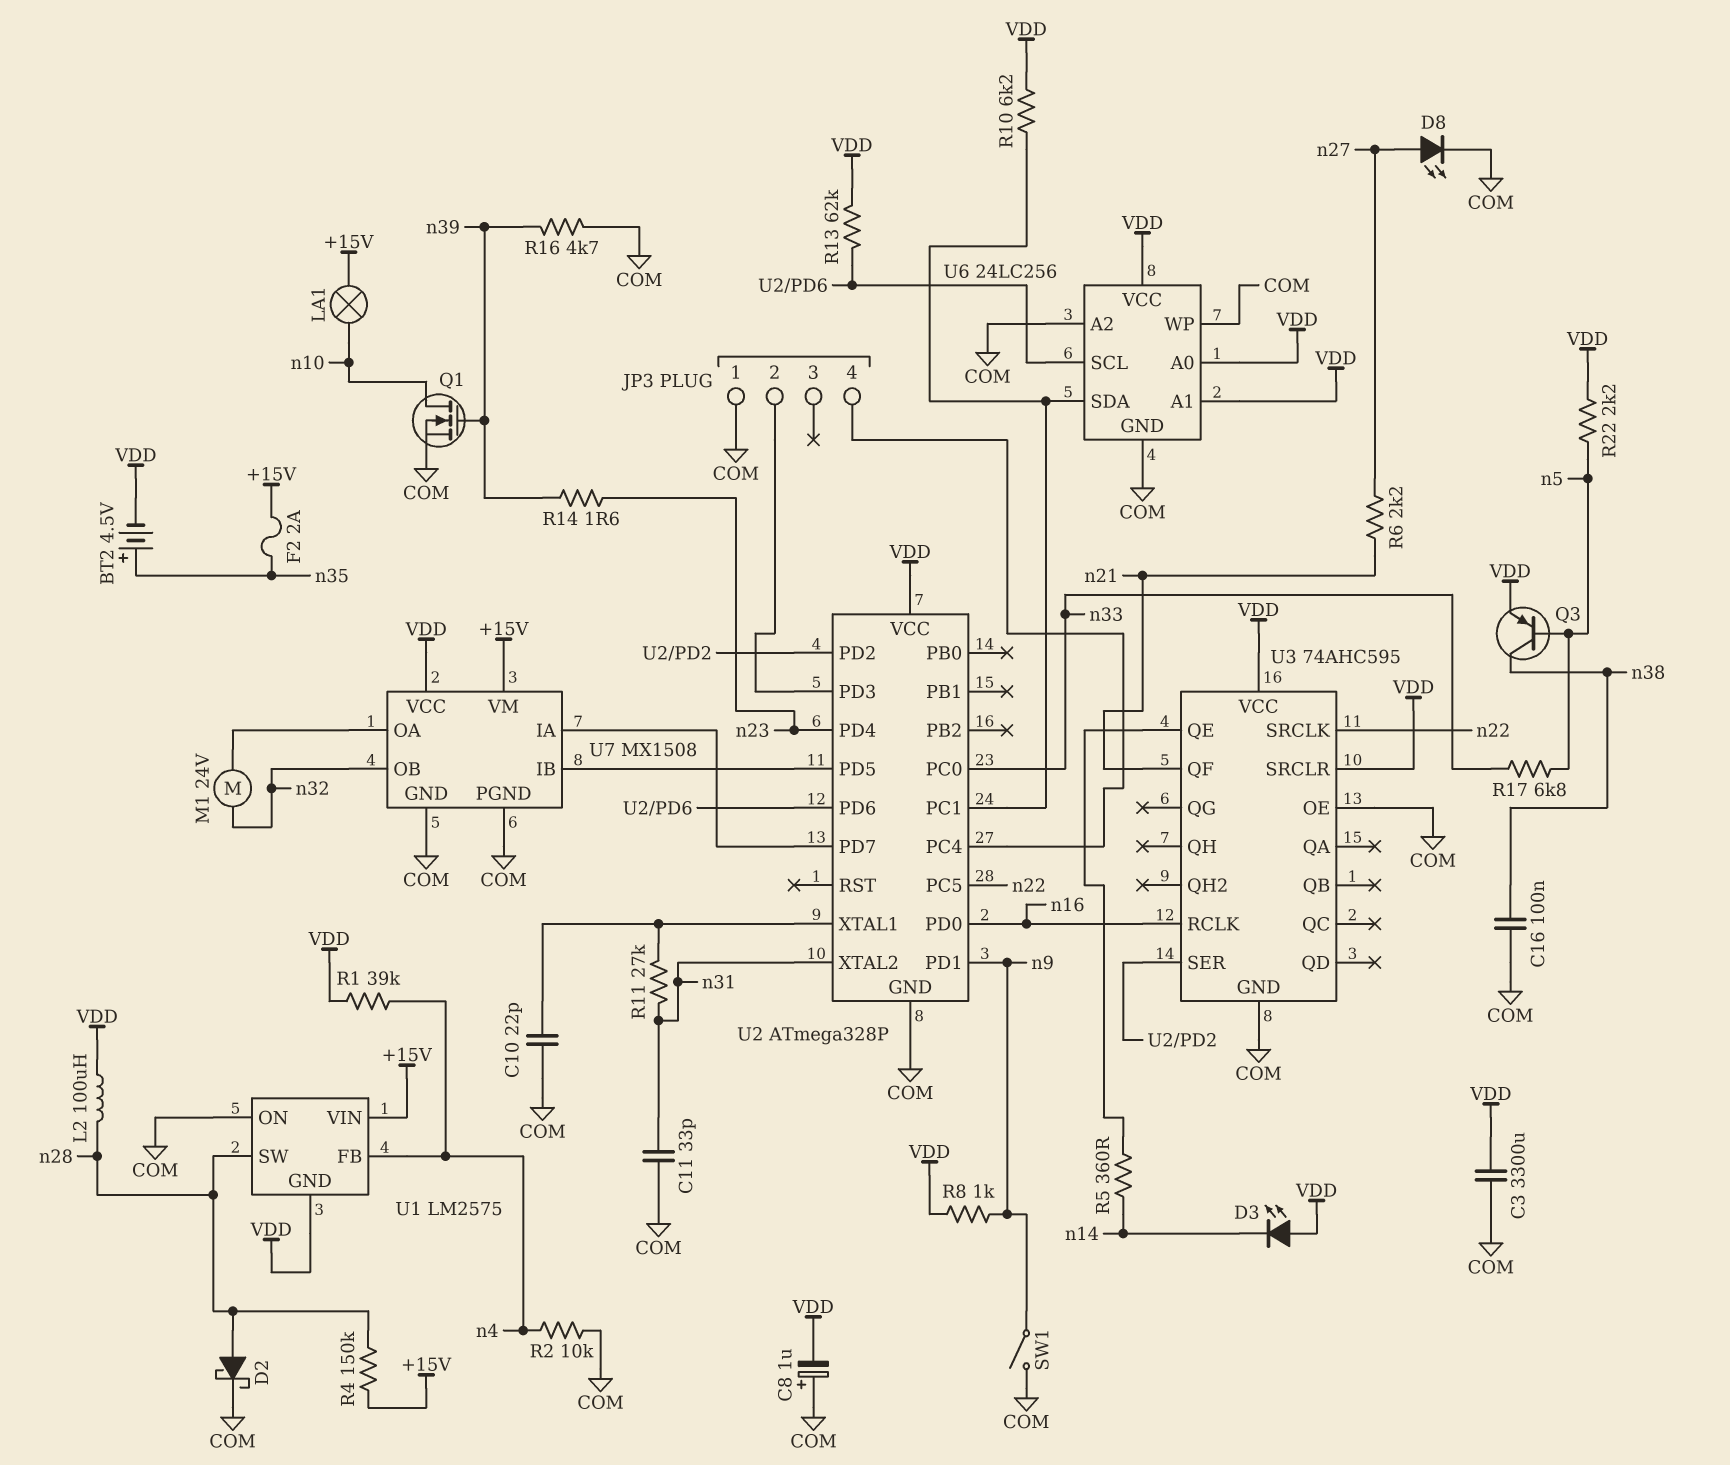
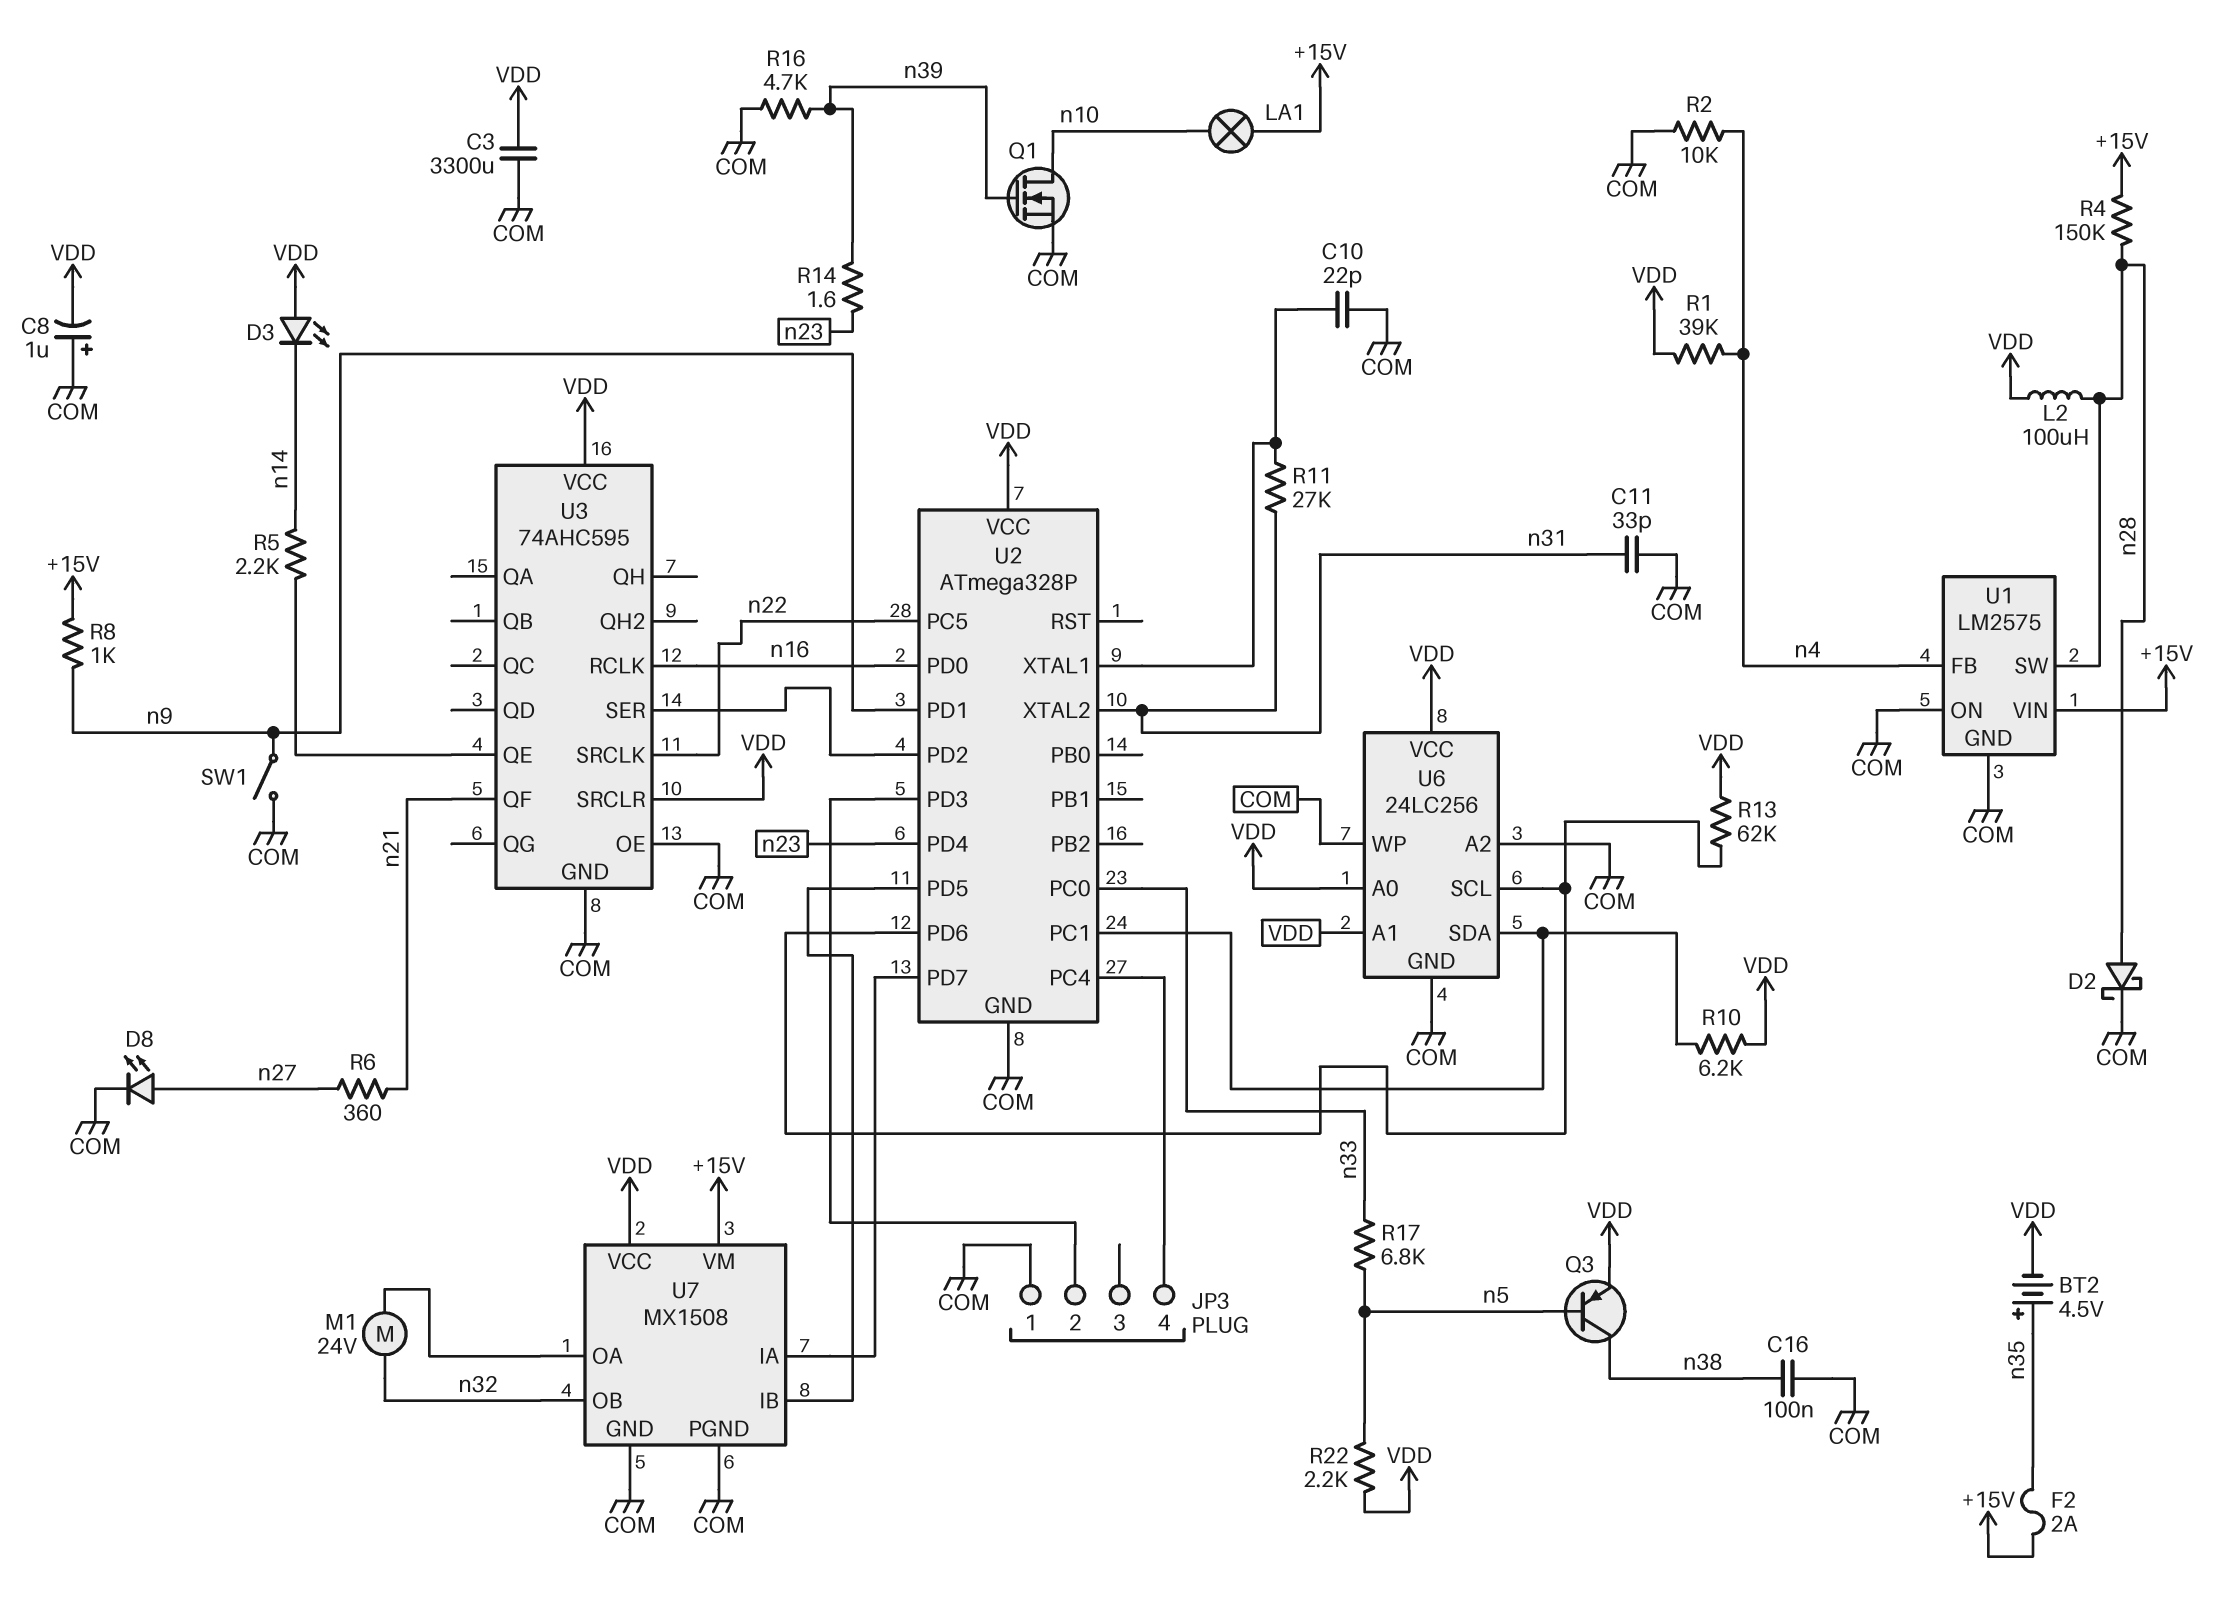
R5: 360 (U3/QE, n14) -> 2.2k (U3/QE, n14)
R6: 2.2k (n21, n27) -> 360 (n21, n27)
R8: 1k (VDD, n9) -> 1k (+15V, n9)
U1 pin GND: VDD -> COM

